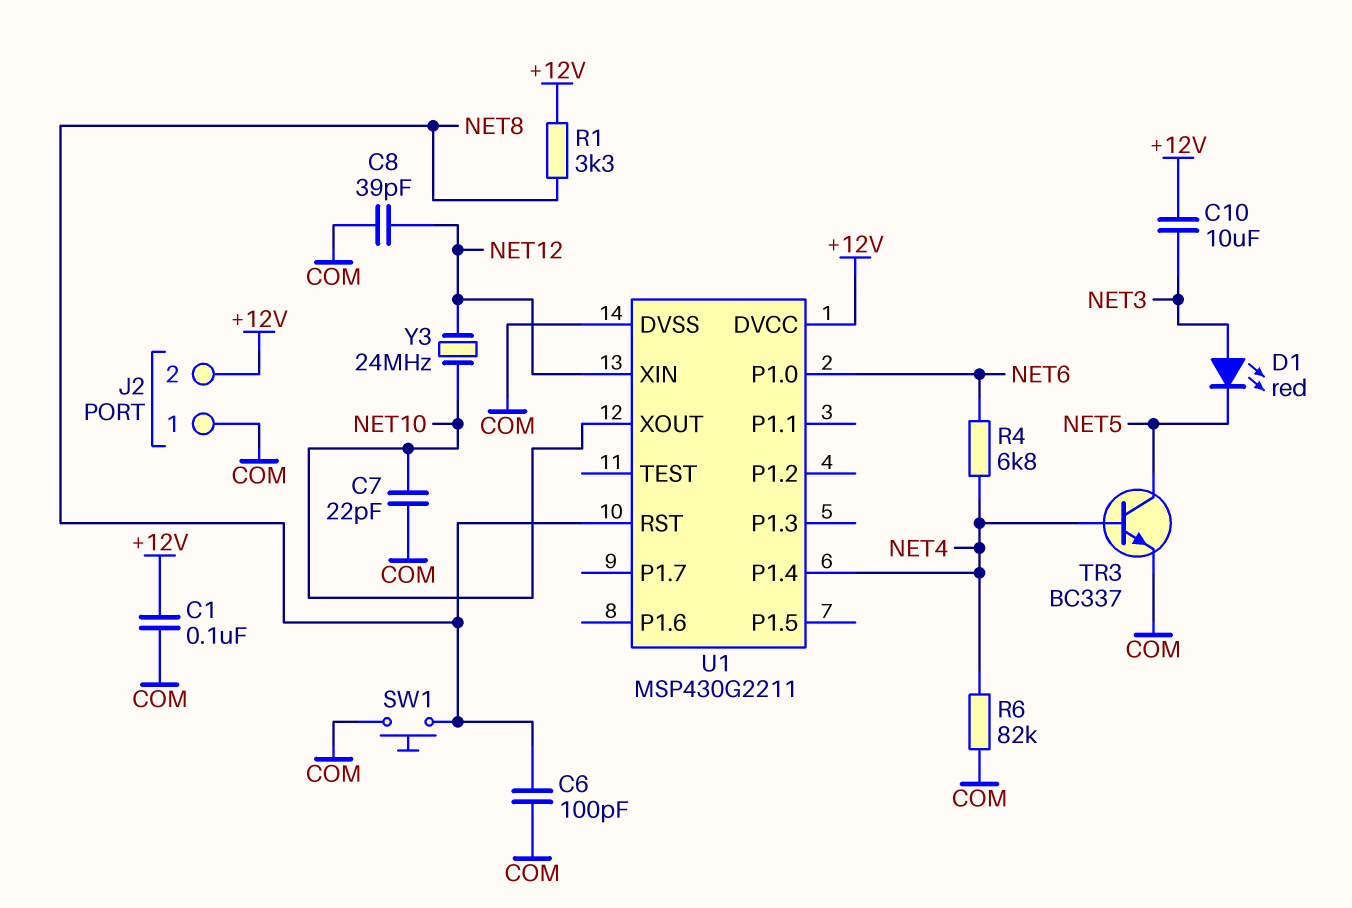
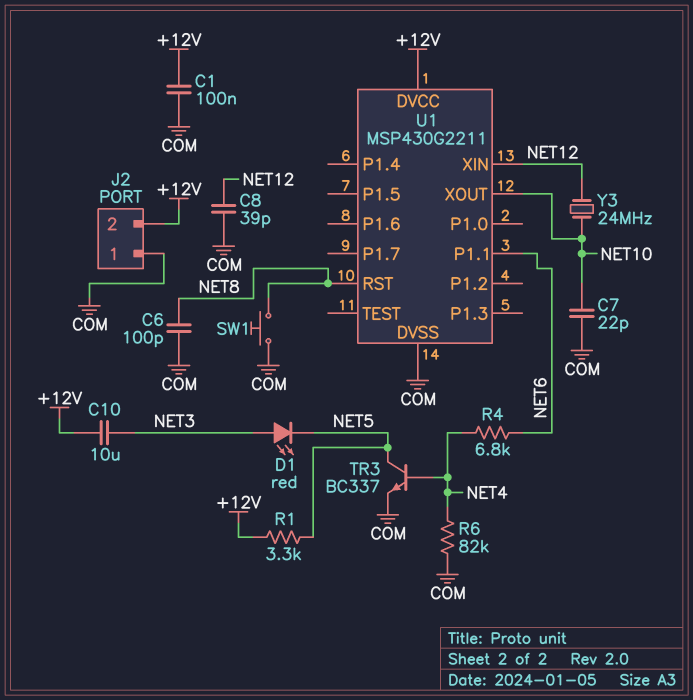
R1: 3.3k (+12V, NET8) -> 3.3k (+12V, NET5)
U1 pin P1.0: NET6 -> none
U1 pin P1.1: none -> NET6
U1 pin P1.4: NET4 -> none

